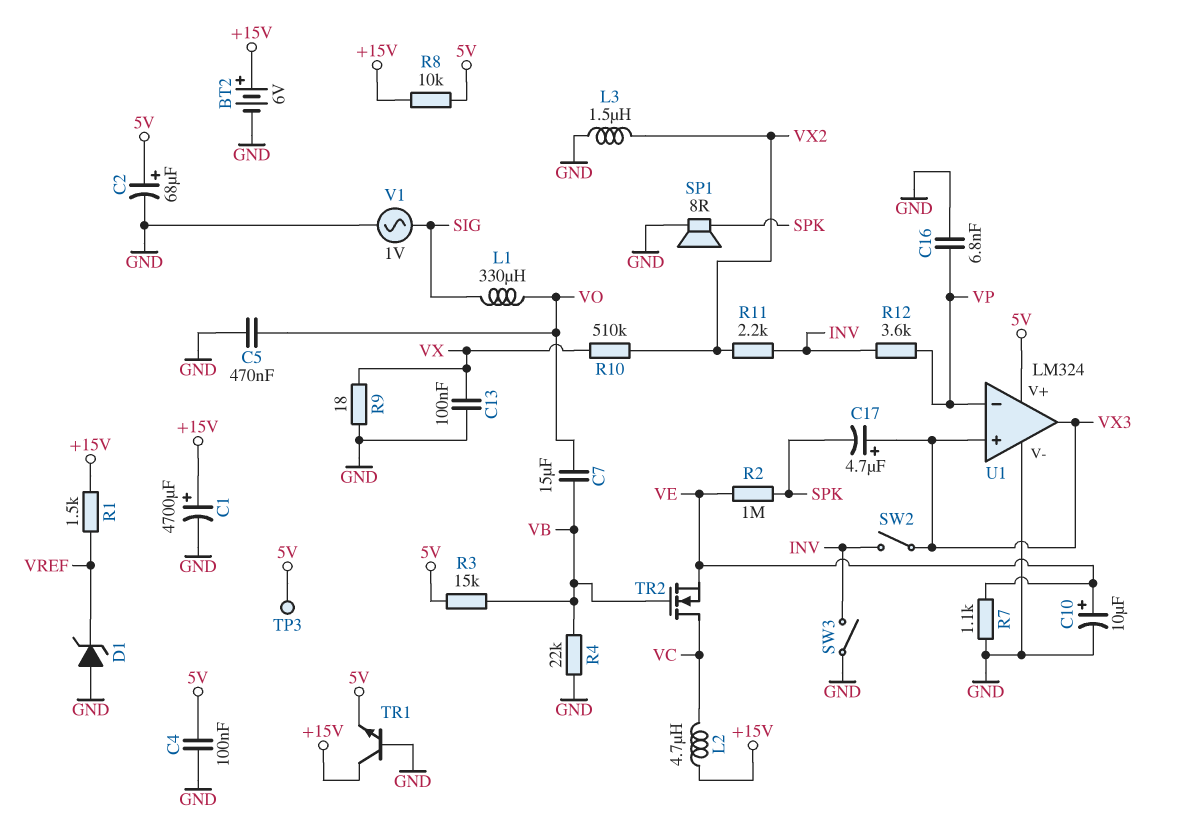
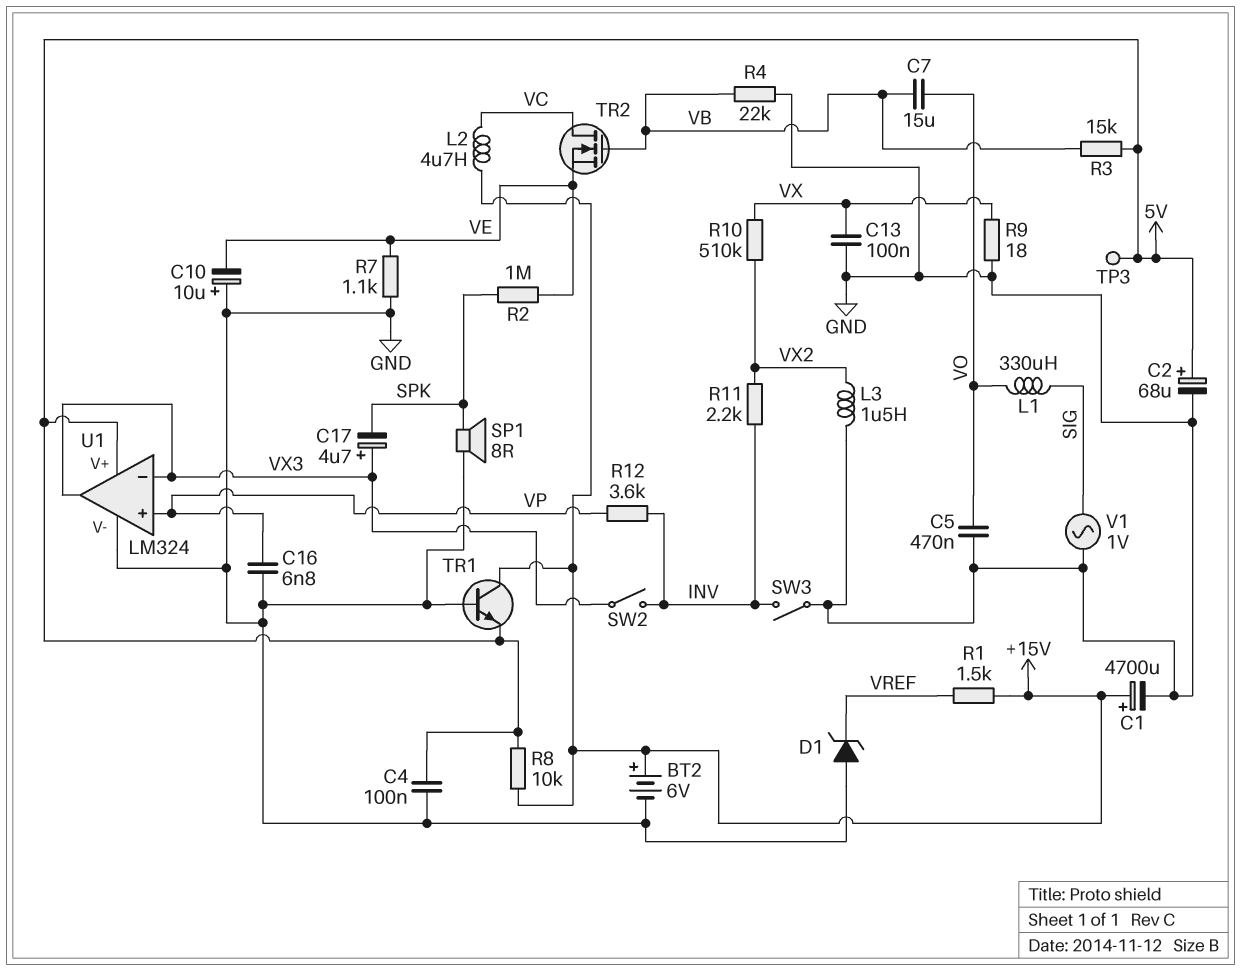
C10: 10uF (plus VE, minus GND) -> 10uF (plus GND, minus VE)
U1 pin in+: VX3 -> VP
U1 pin in-: VP -> VX3

